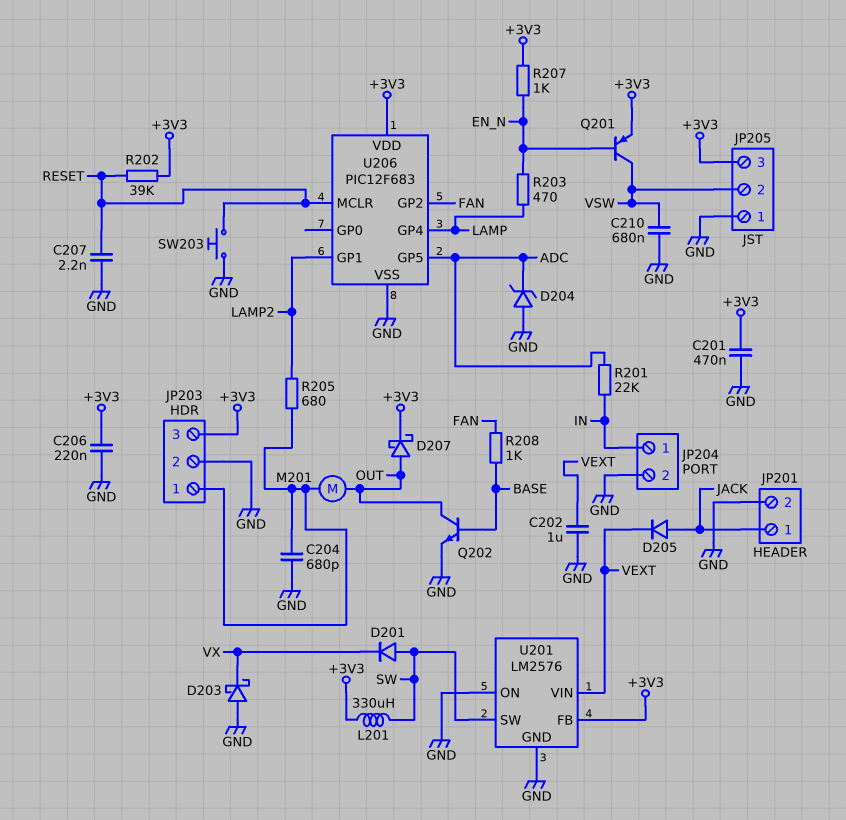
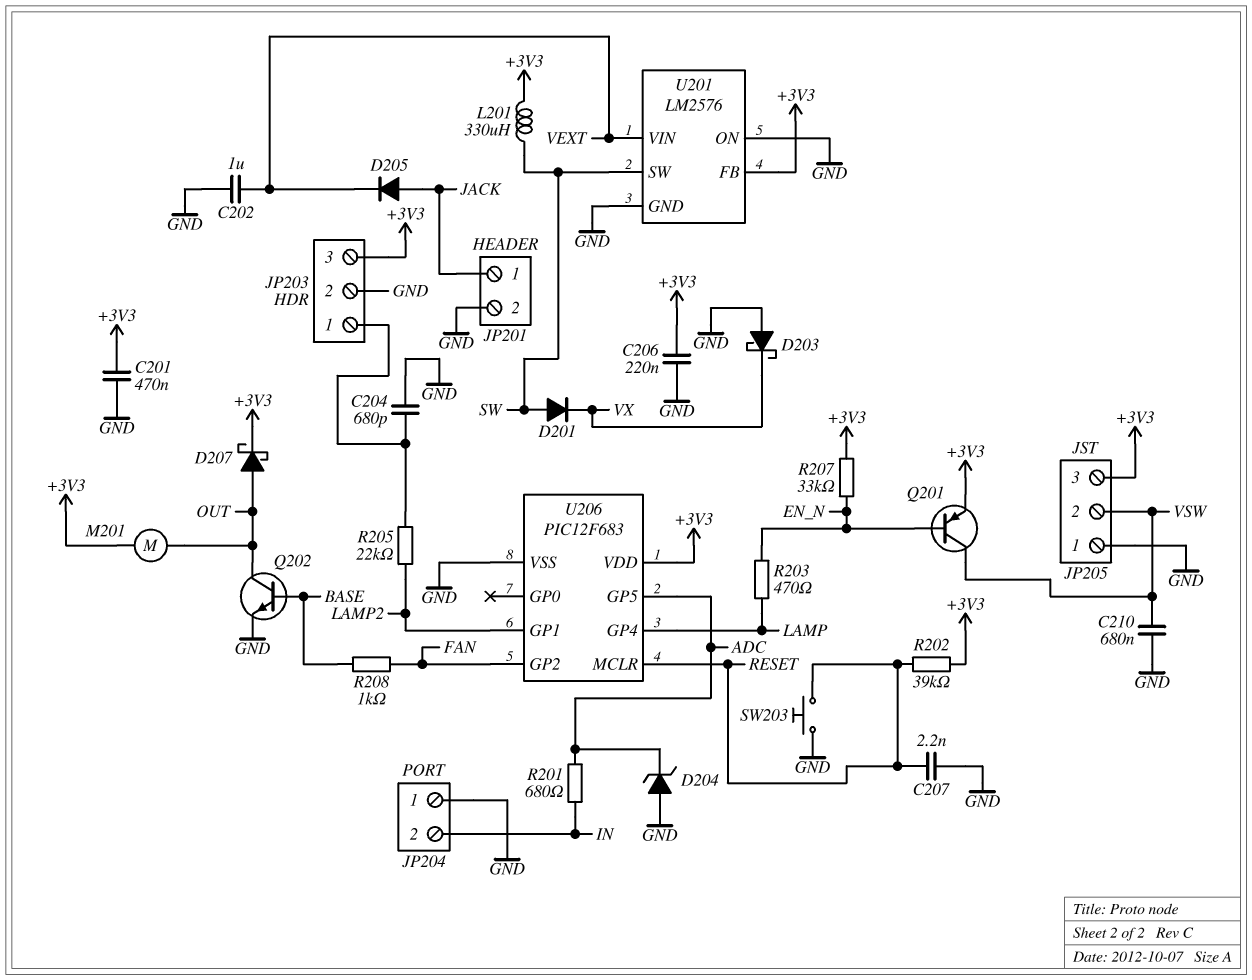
JP204 pin 1: IN -> GND
JP204 pin 2: GND -> IN
M201: motor (JP203/1, OUT) -> motor (+3V3, OUT)
R201: 22k (ADC, IN) -> 680 (ADC, IN)
R205: 680 (JP203/1, LAMP2) -> 22k (JP203/1, LAMP2)
R207: 1k (+3V3, EN_N) -> 33k (+3V3, EN_N)

